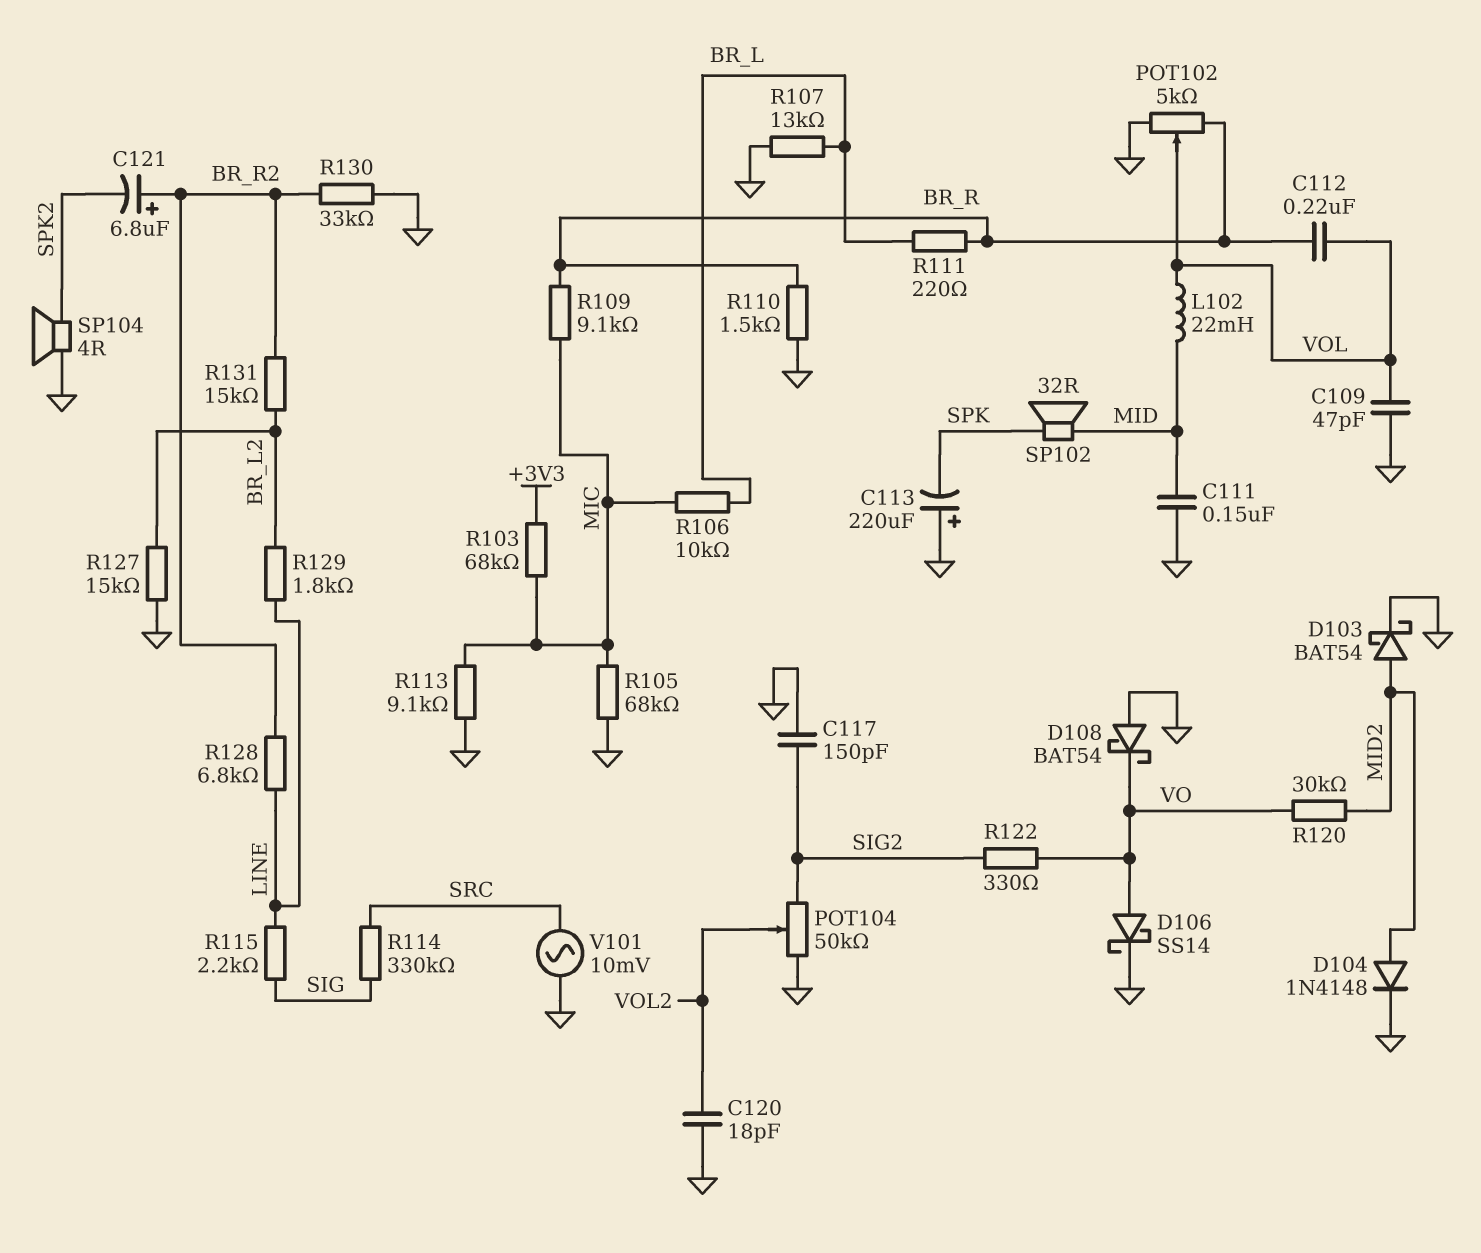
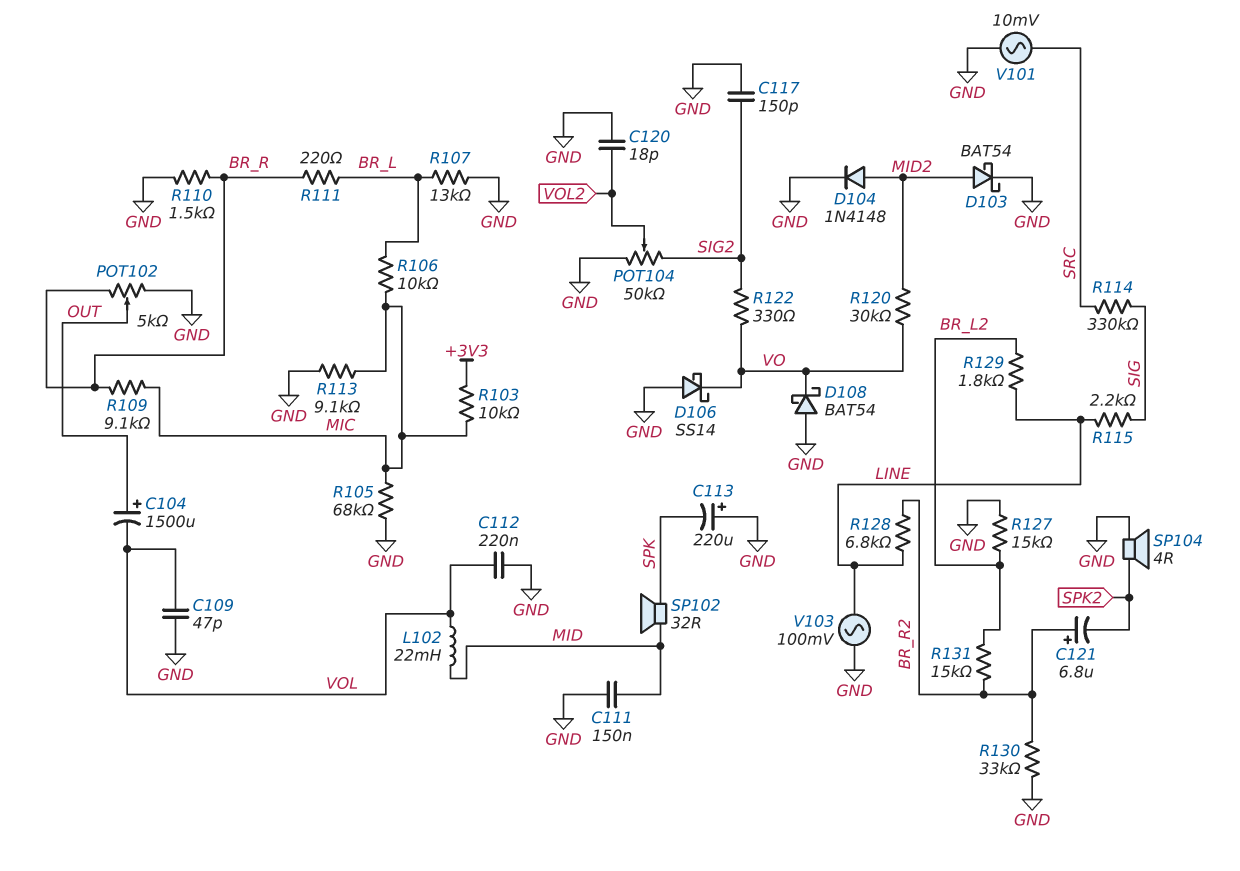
C104: none -> 1500uF (plus OUT, minus VOL)
C112: 220nF (BR_R, VOL) -> 220nF (GND, VOL)
D106: schottky SS14 (A VO, K GND) -> schottky SS14 (A GND, K VO)
POT102: 5k (BR_R, GND, wiper VOL) -> 5k (BR_R, GND, wiper OUT)
R103: 68k (+3V3, MIC) -> 10k (+3V3, MIC)
V103: none -> AC 100mV (GND, LINE)

